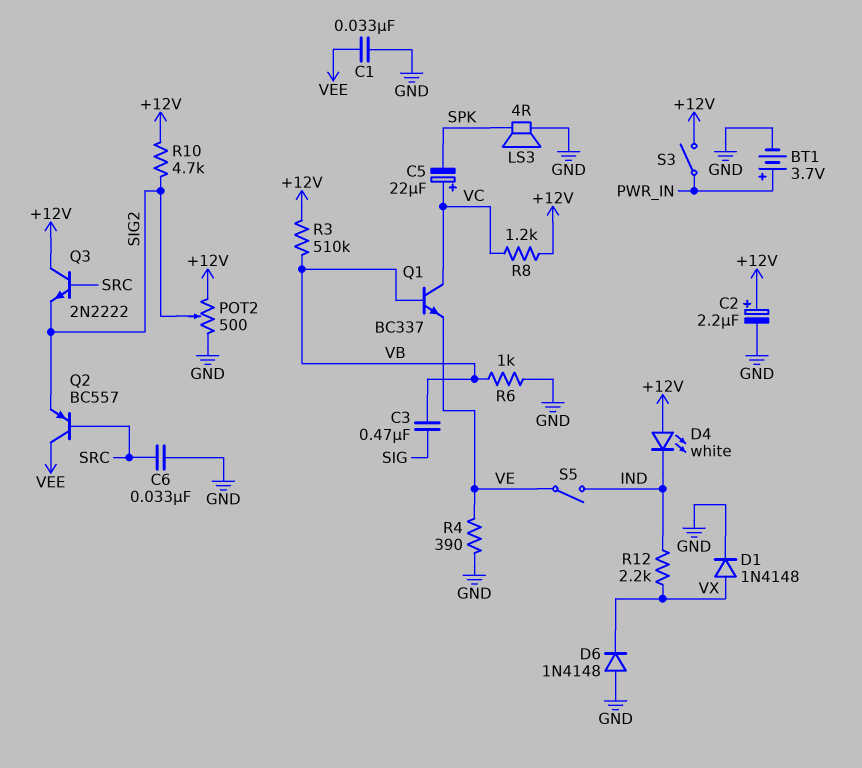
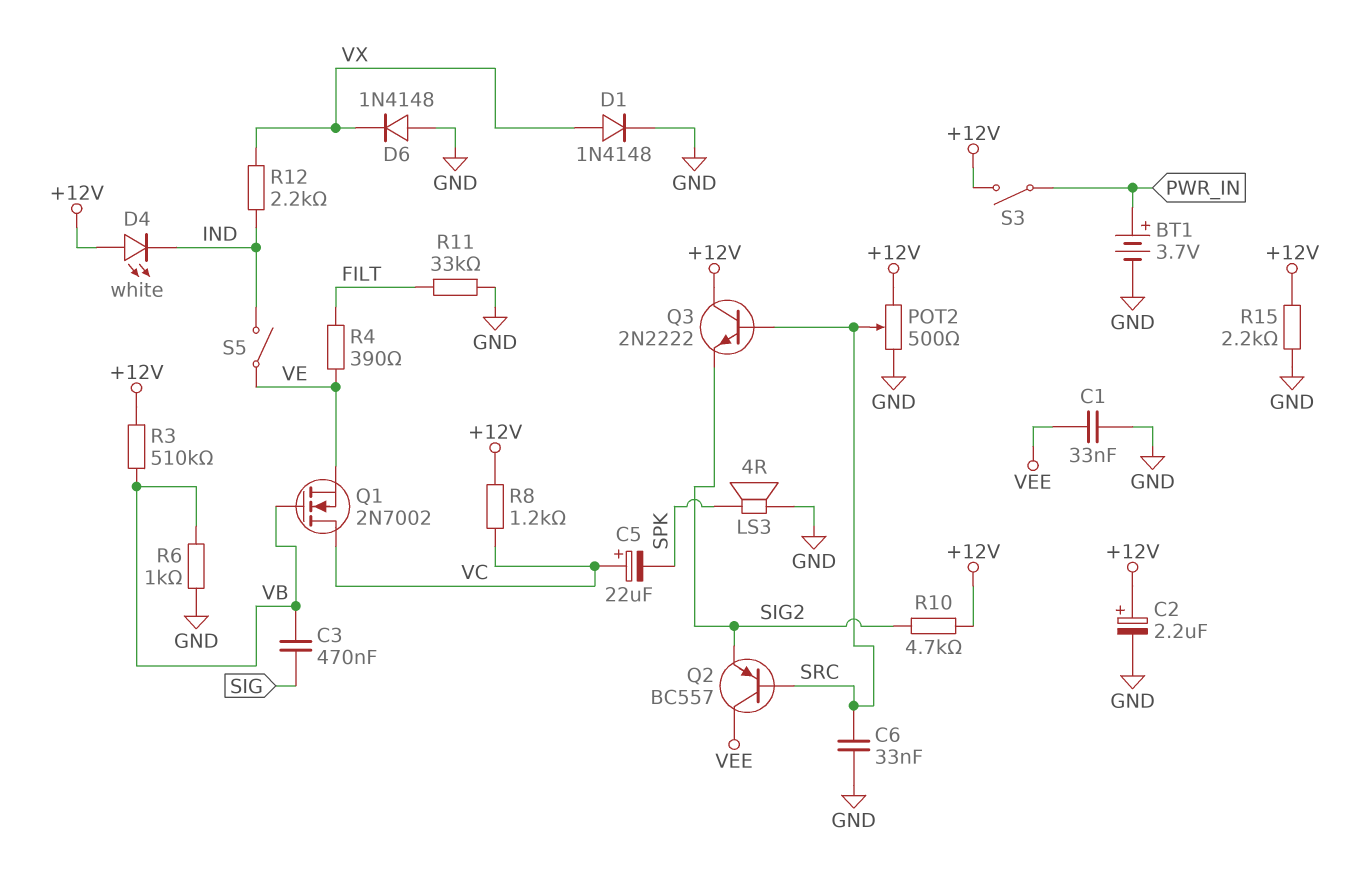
POT2: 500 (+12V, GND, wiper SIG2) -> 500 (+12V, GND, wiper SRC)
Q1: NPN BC337 (B VB, C VC, E VE) -> NMOS 2N7002 (G VB, D VC, S VE)
R4: 390 (GND, VE) -> 390 (FILT, VE)
R11: none -> 33k (FILT, GND)
R15: none -> 2.2k (+12V, GND)

